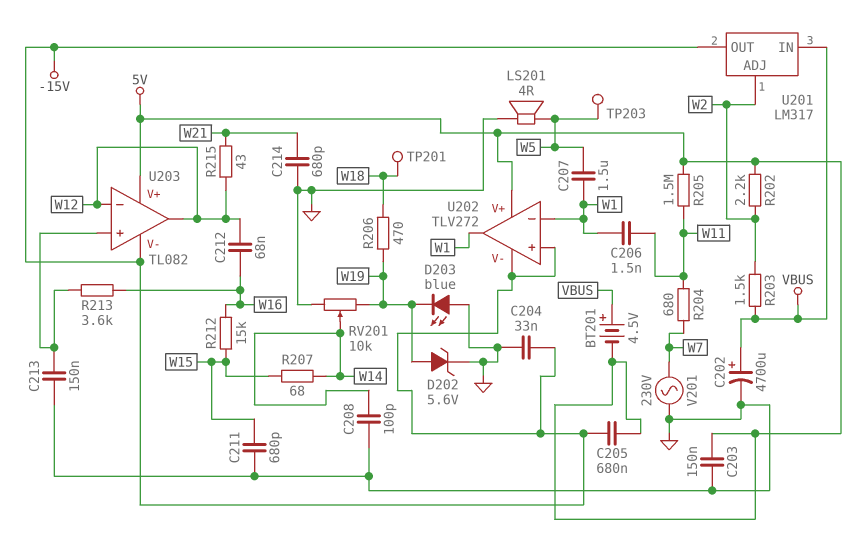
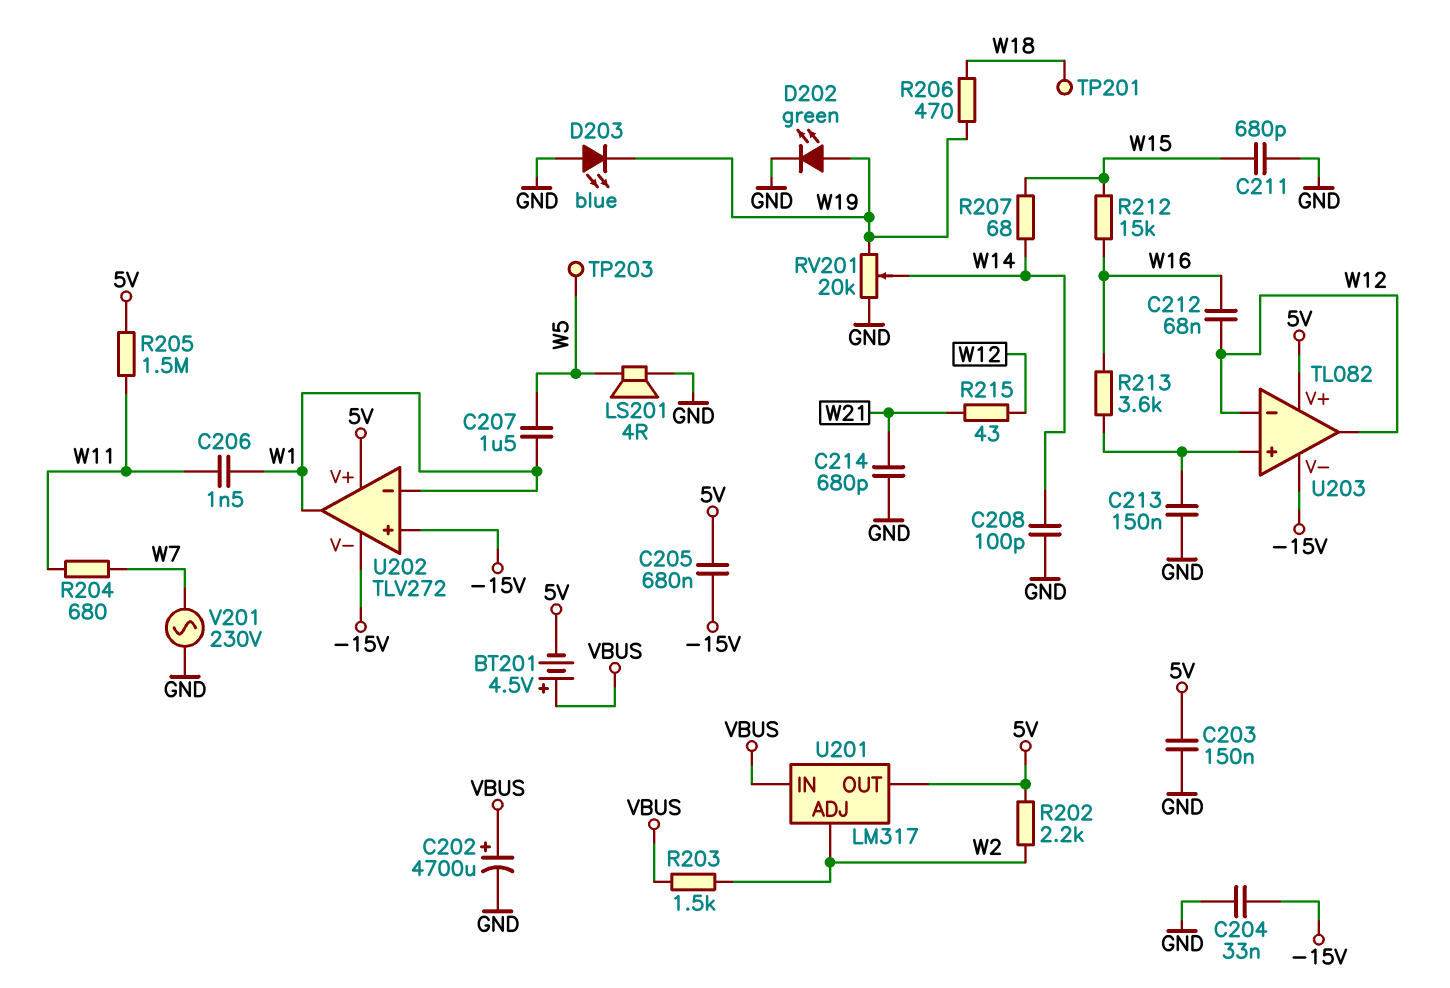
D202: zener 5.6V (A W19, K GND) -> LED green (A W19, K GND)
RV201: 10k (GND, W19, wiper W14) -> 20k (GND, W19, wiper W14)
U201 pin OUT: -15V -> 5V

